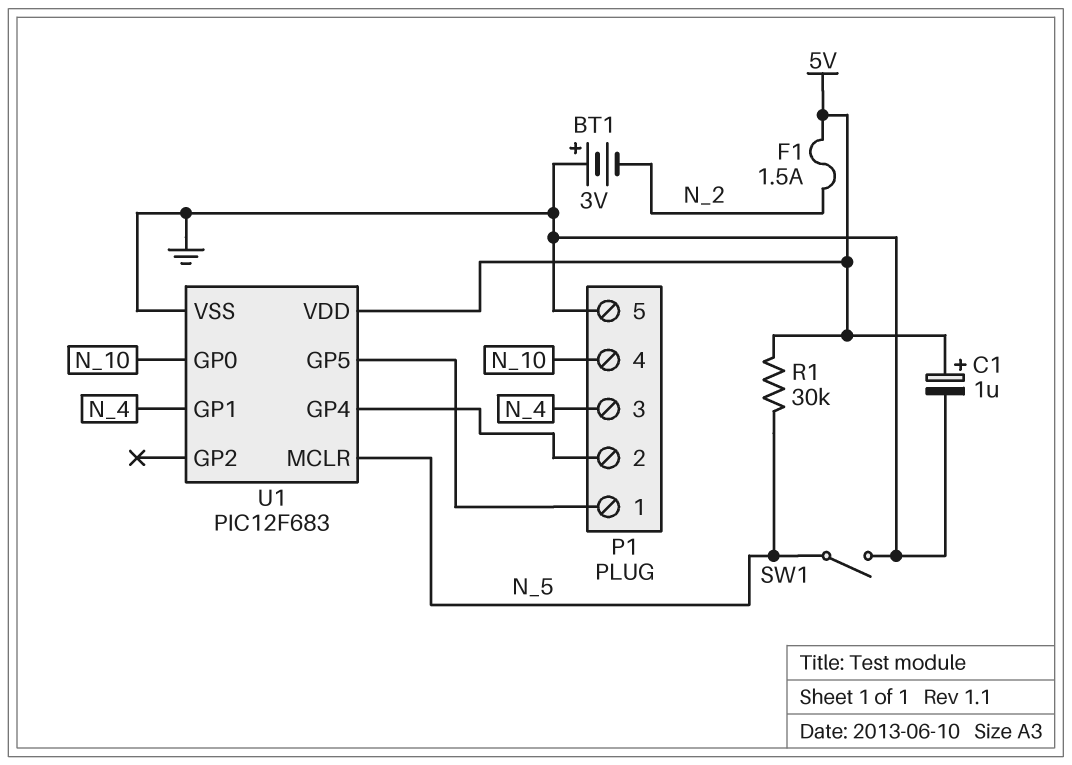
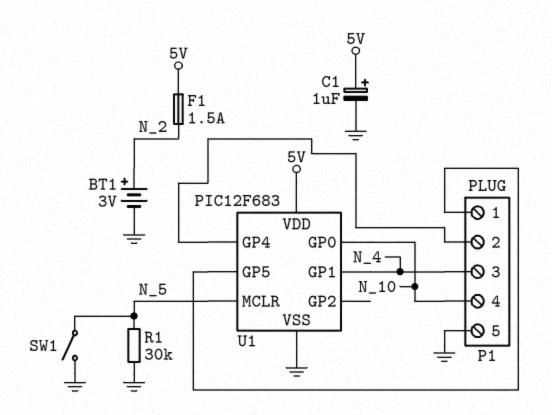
BT1: 3V (plus GND, minus N_2) -> 3V (plus N_2, minus GND)
R1: 30k (5V, N_5) -> 30k (GND, N_5)

